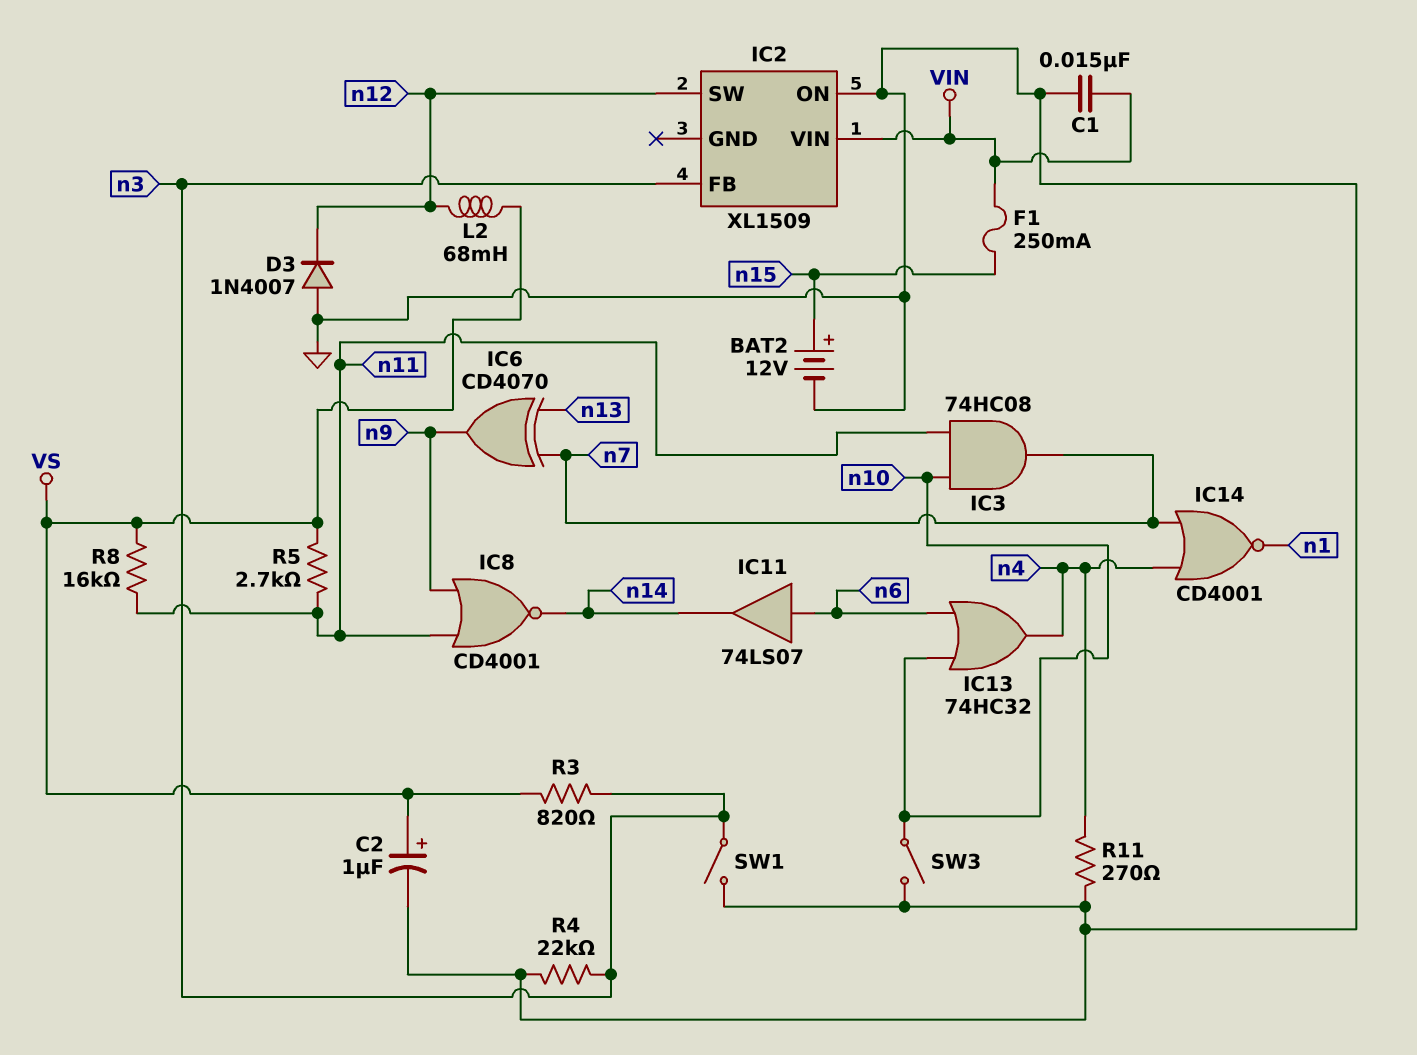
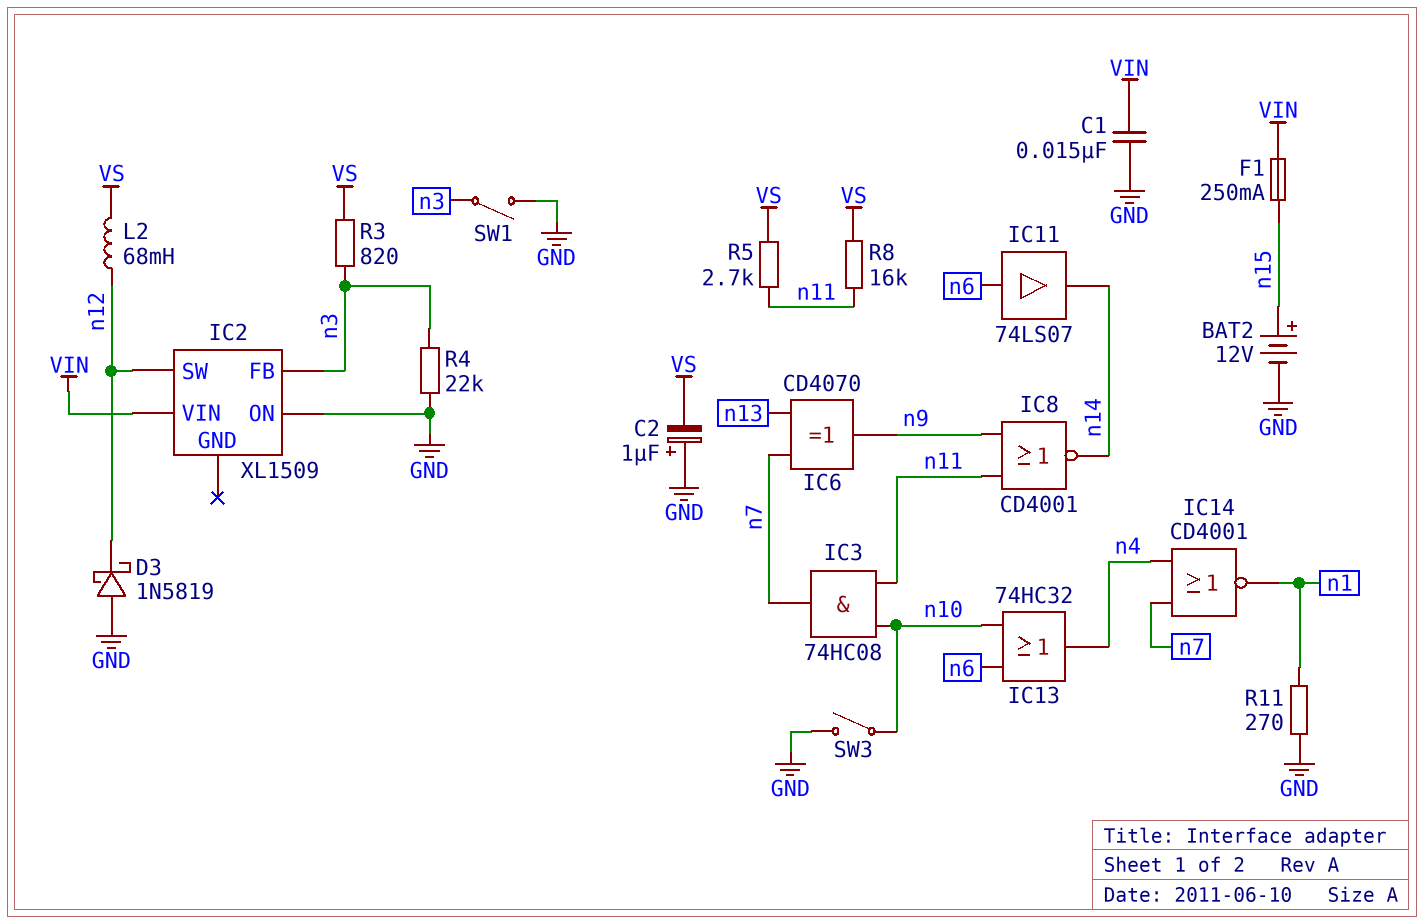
C2: 1uF (plus VS, minus GND) -> 1uF (plus GND, minus VS)
D3: diode 1N4007 (A GND, K n12) -> schottky 1N5819 (A GND, K n12)
R11: 270 (GND, n4) -> 270 (GND, n1)

